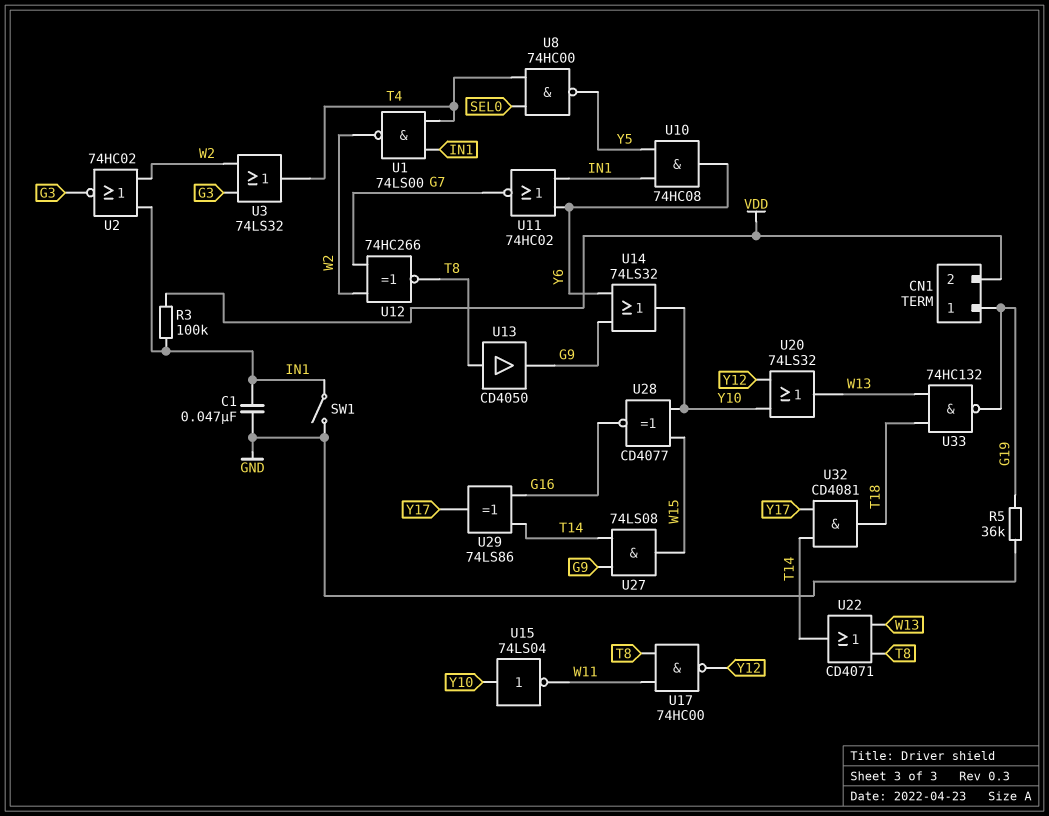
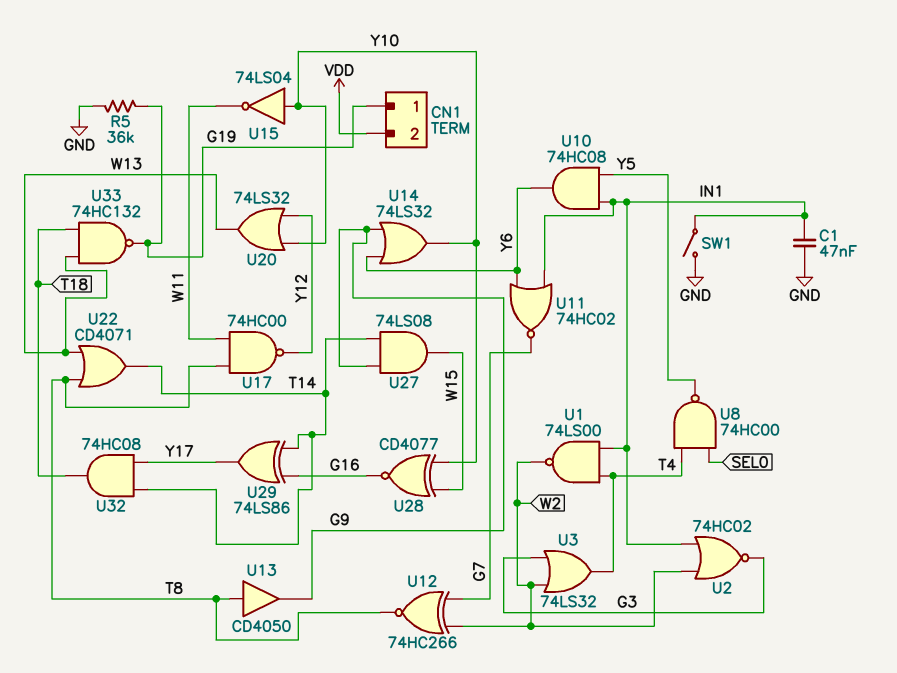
R3: 100k (IN1, VDD) -> none
U32: AND CD4081 (in T14, in Y17, out T18) -> AND 74HC08 (in T14, in Y17, out T18)

